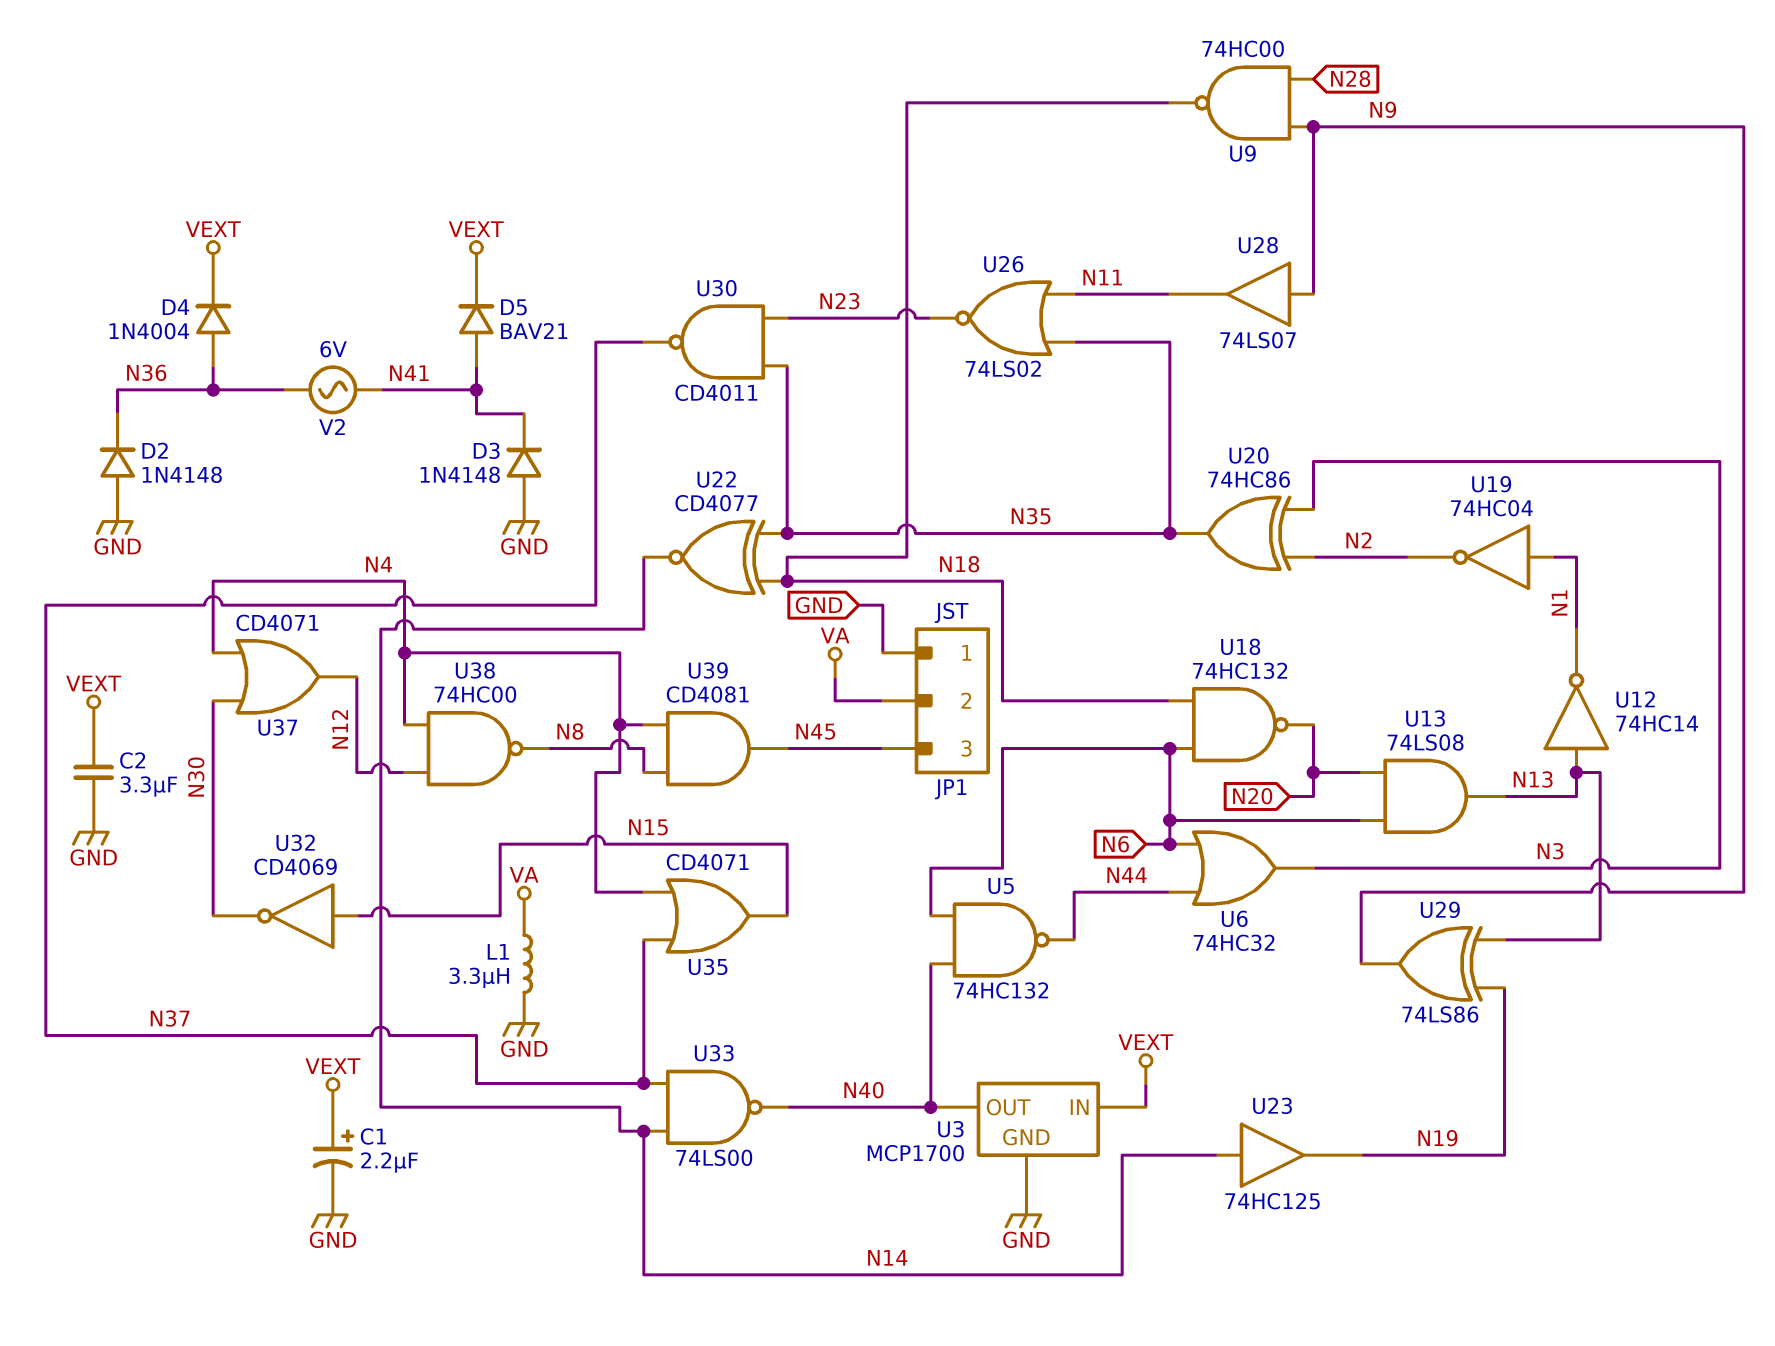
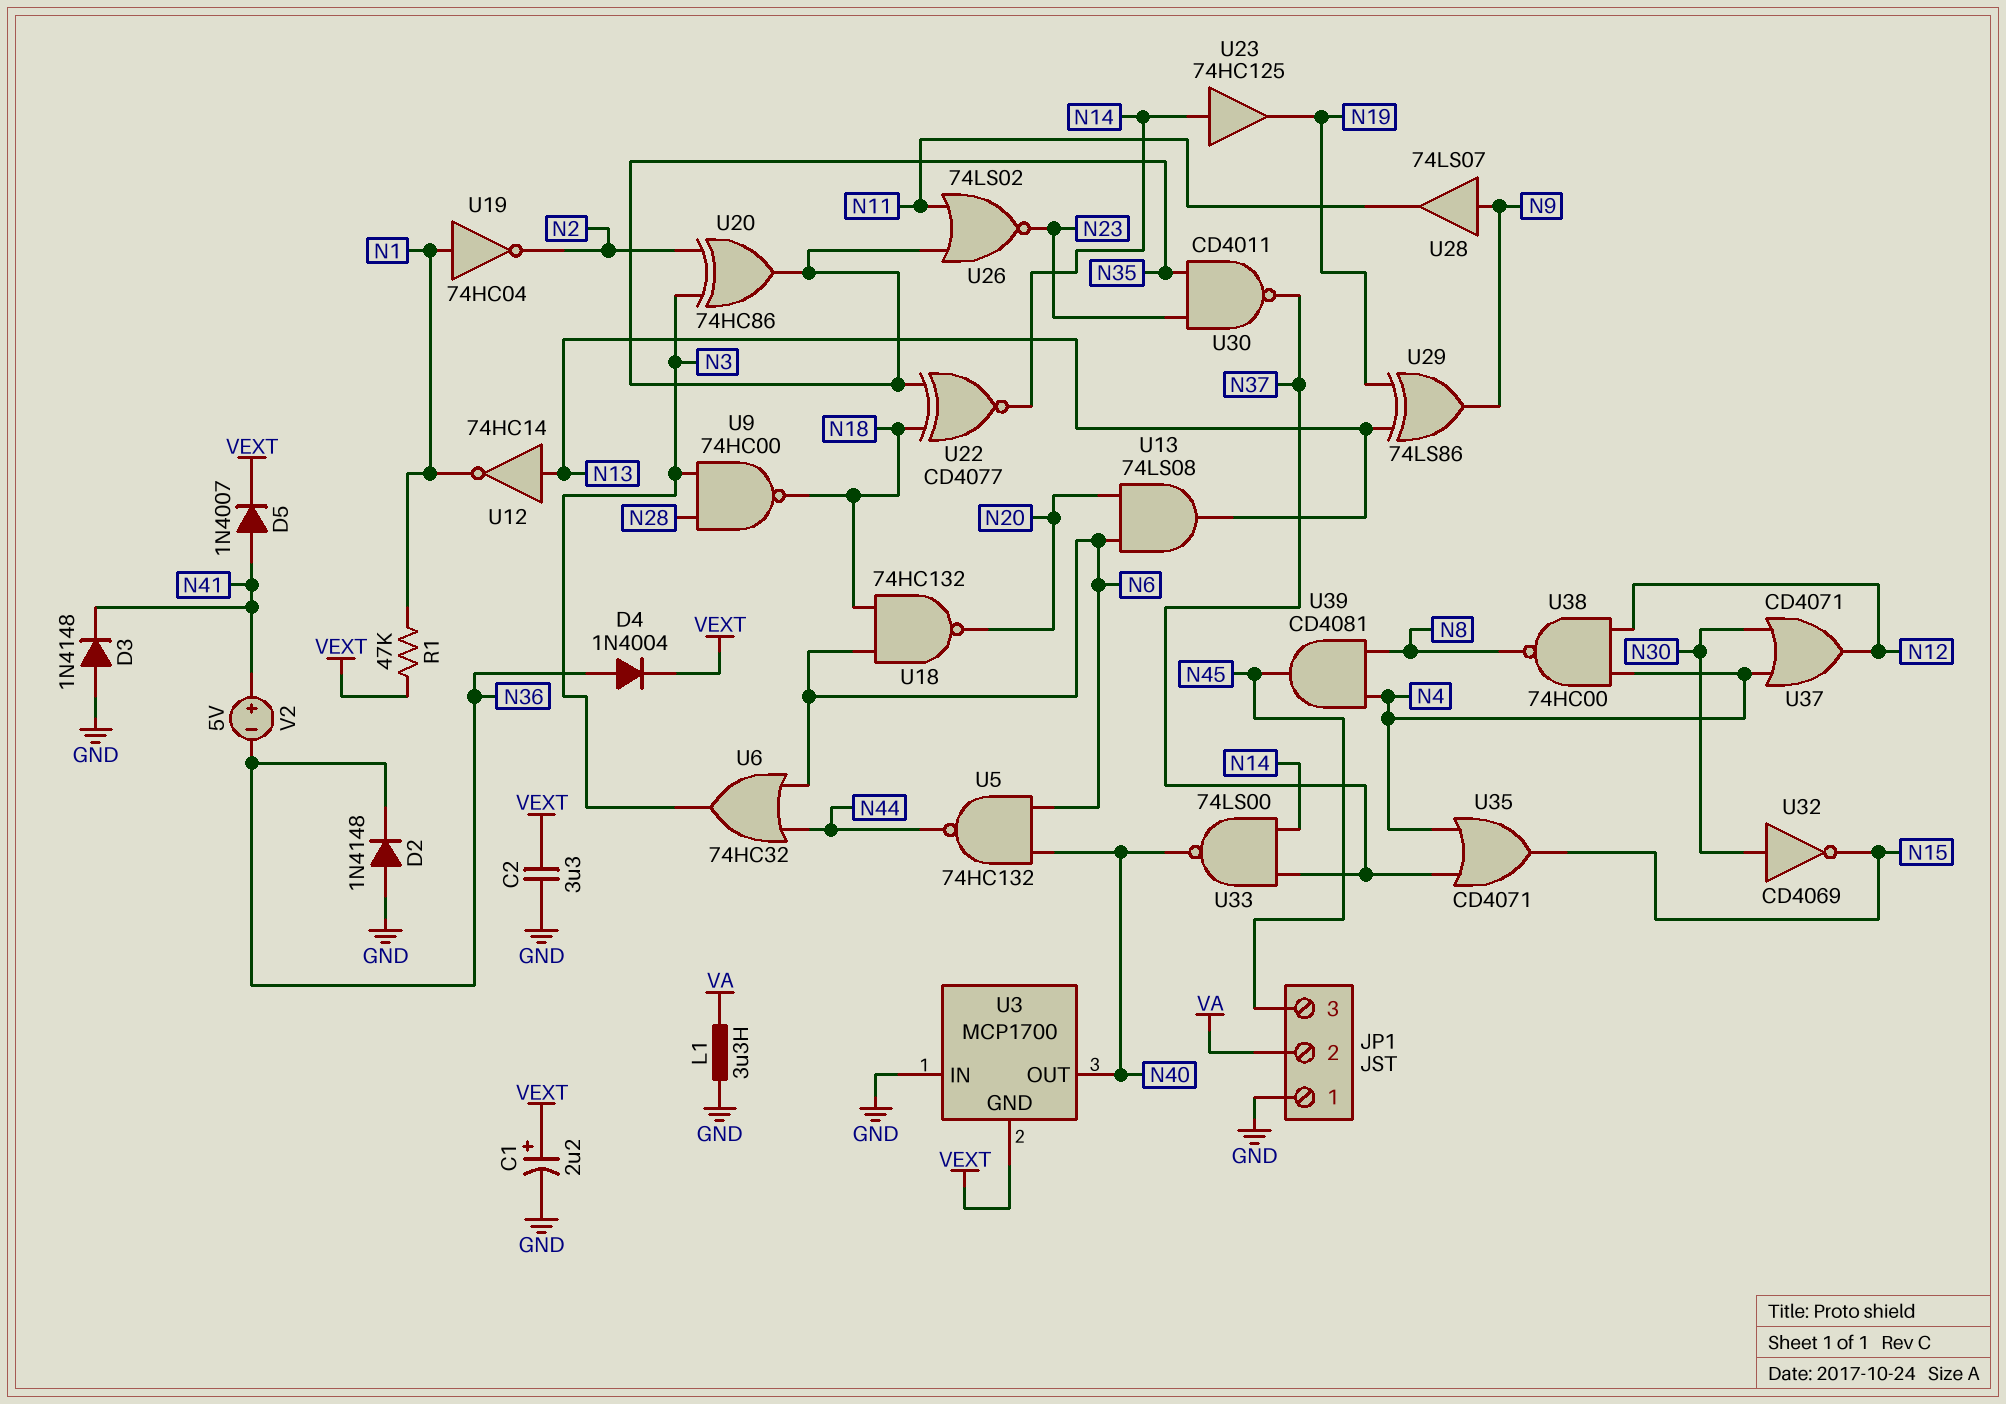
D5: diode BAV21 (A N41, K VEXT) -> diode 1N4007 (A N41, K VEXT)
R1: none -> 47k (N1, VEXT)
U3 pin GND: GND -> VEXT
U3 pin IN: VEXT -> GND
U9: NAND 74HC00 (in N9, in N28, out N18) -> NAND 74HC00 (in N3, in N28, out N18)
U32: NOT CD4069 (in N15, out N30) -> NOT CD4069 (in N30, out N15)
V2: AC 6V (N36, N41) -> 5V (plus N41, minus N36)

